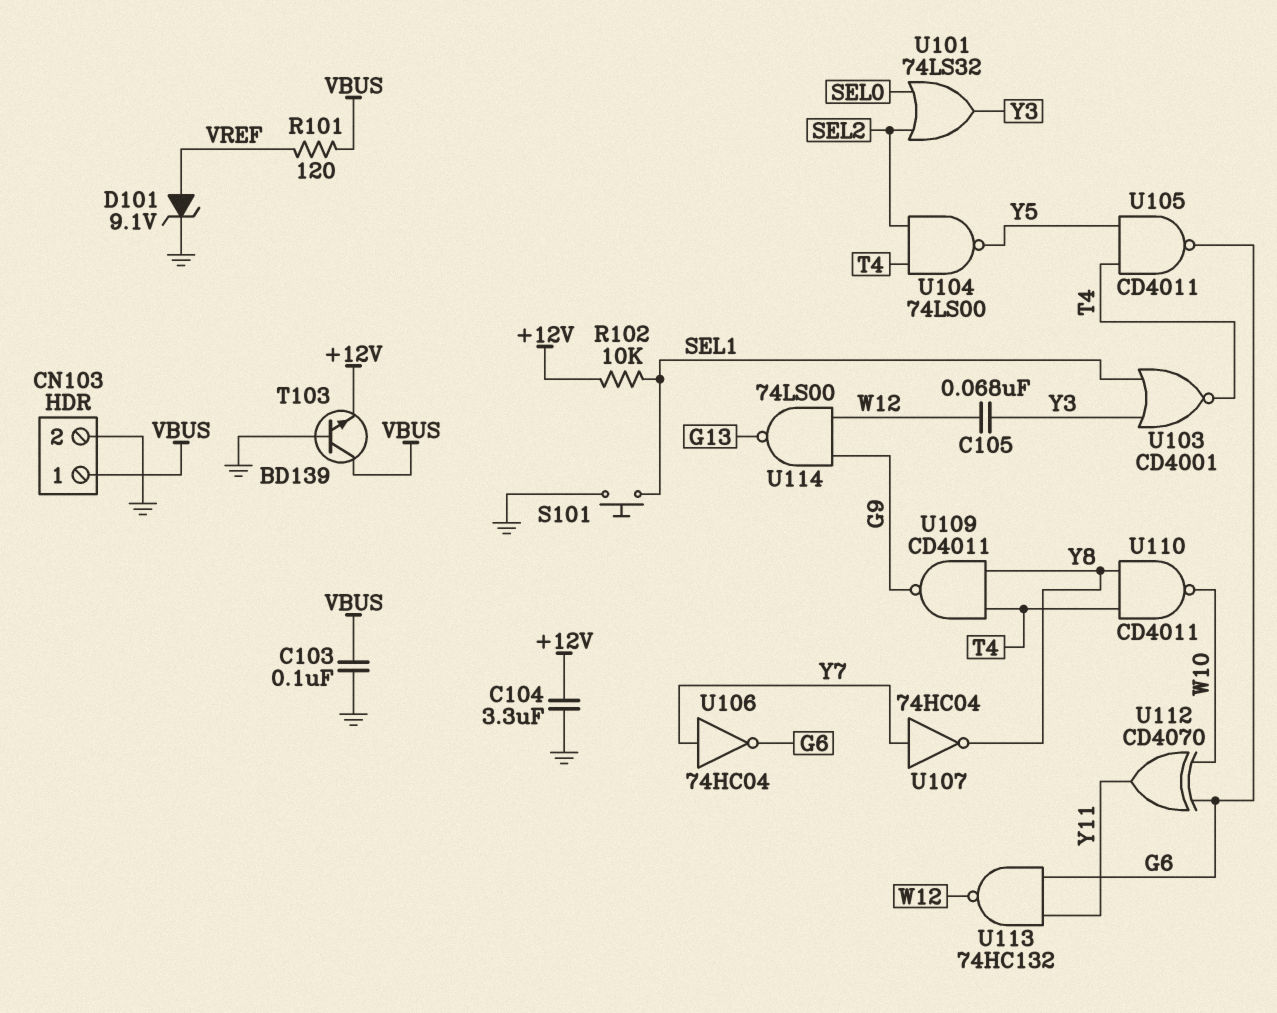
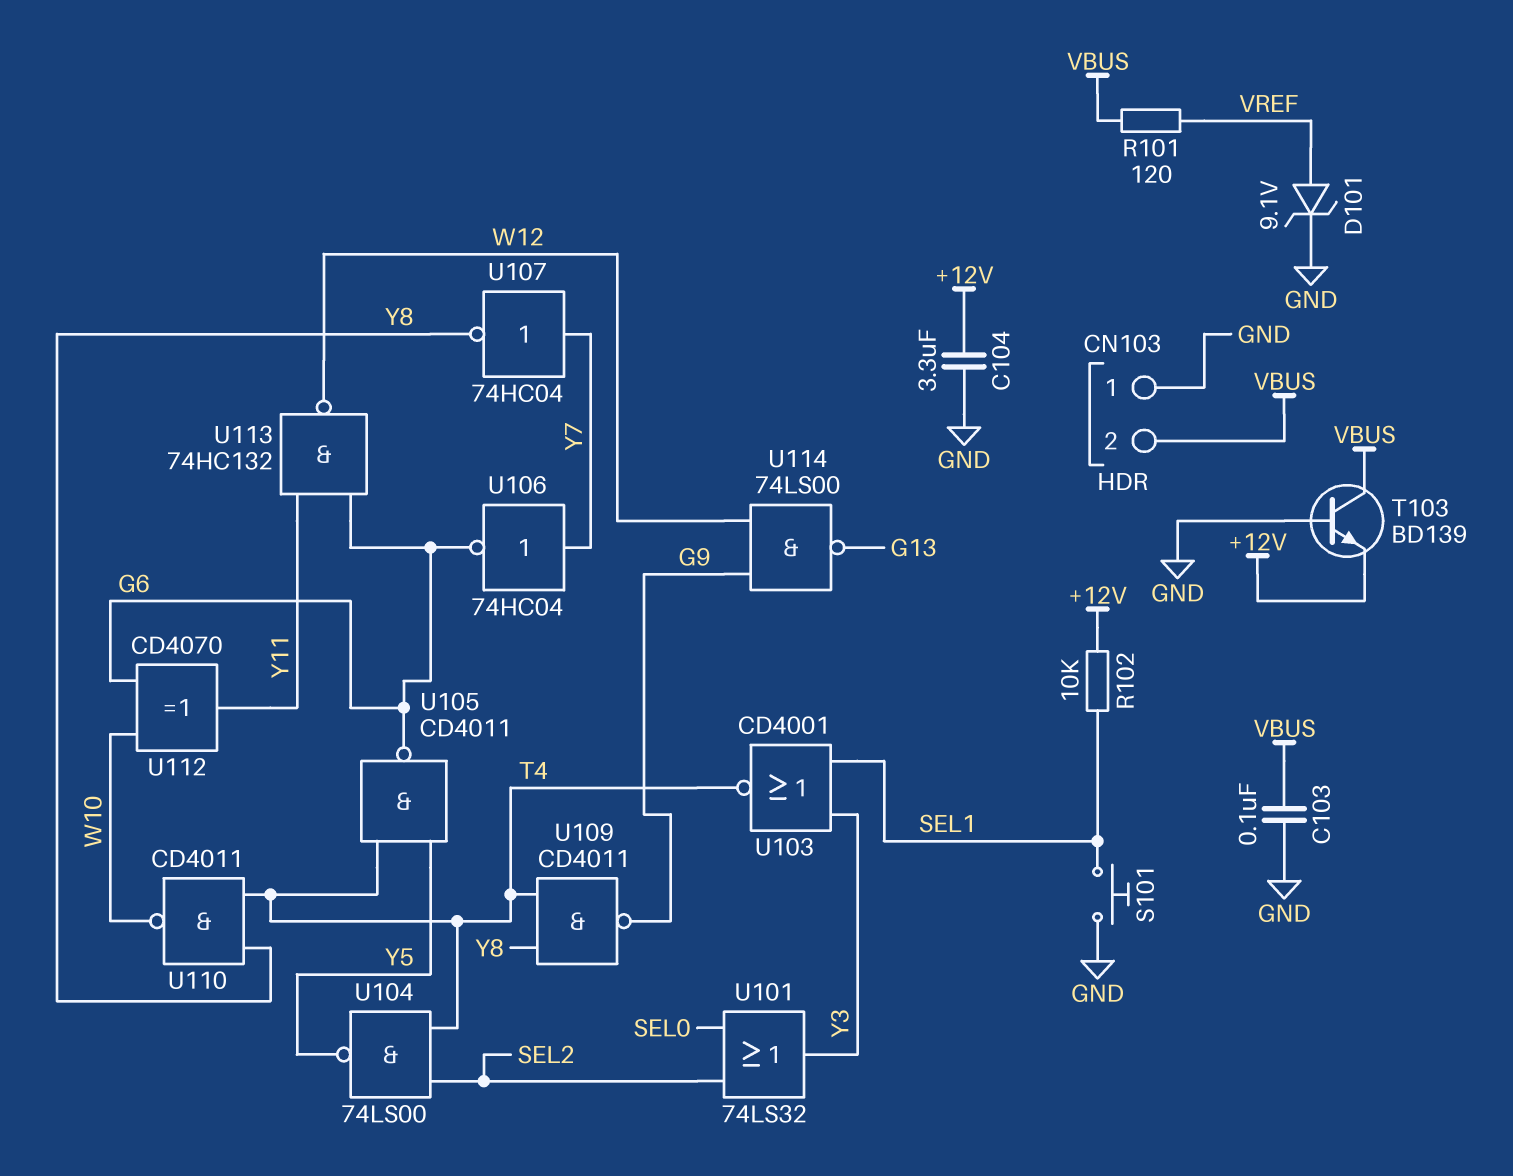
C105: 68nF (W12, Y3) -> none
CN103 pin 1: VBUS -> GND
CN103 pin 2: GND -> VBUS

